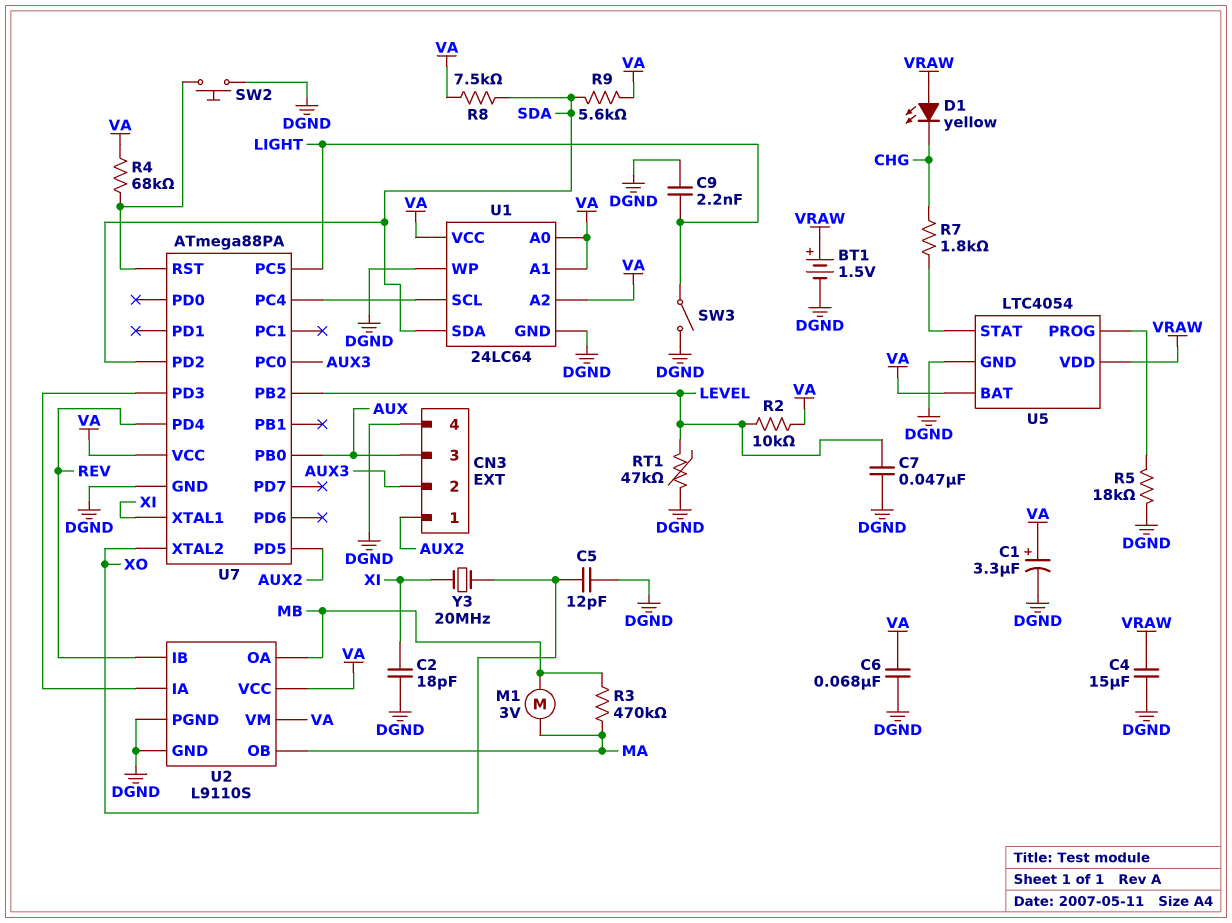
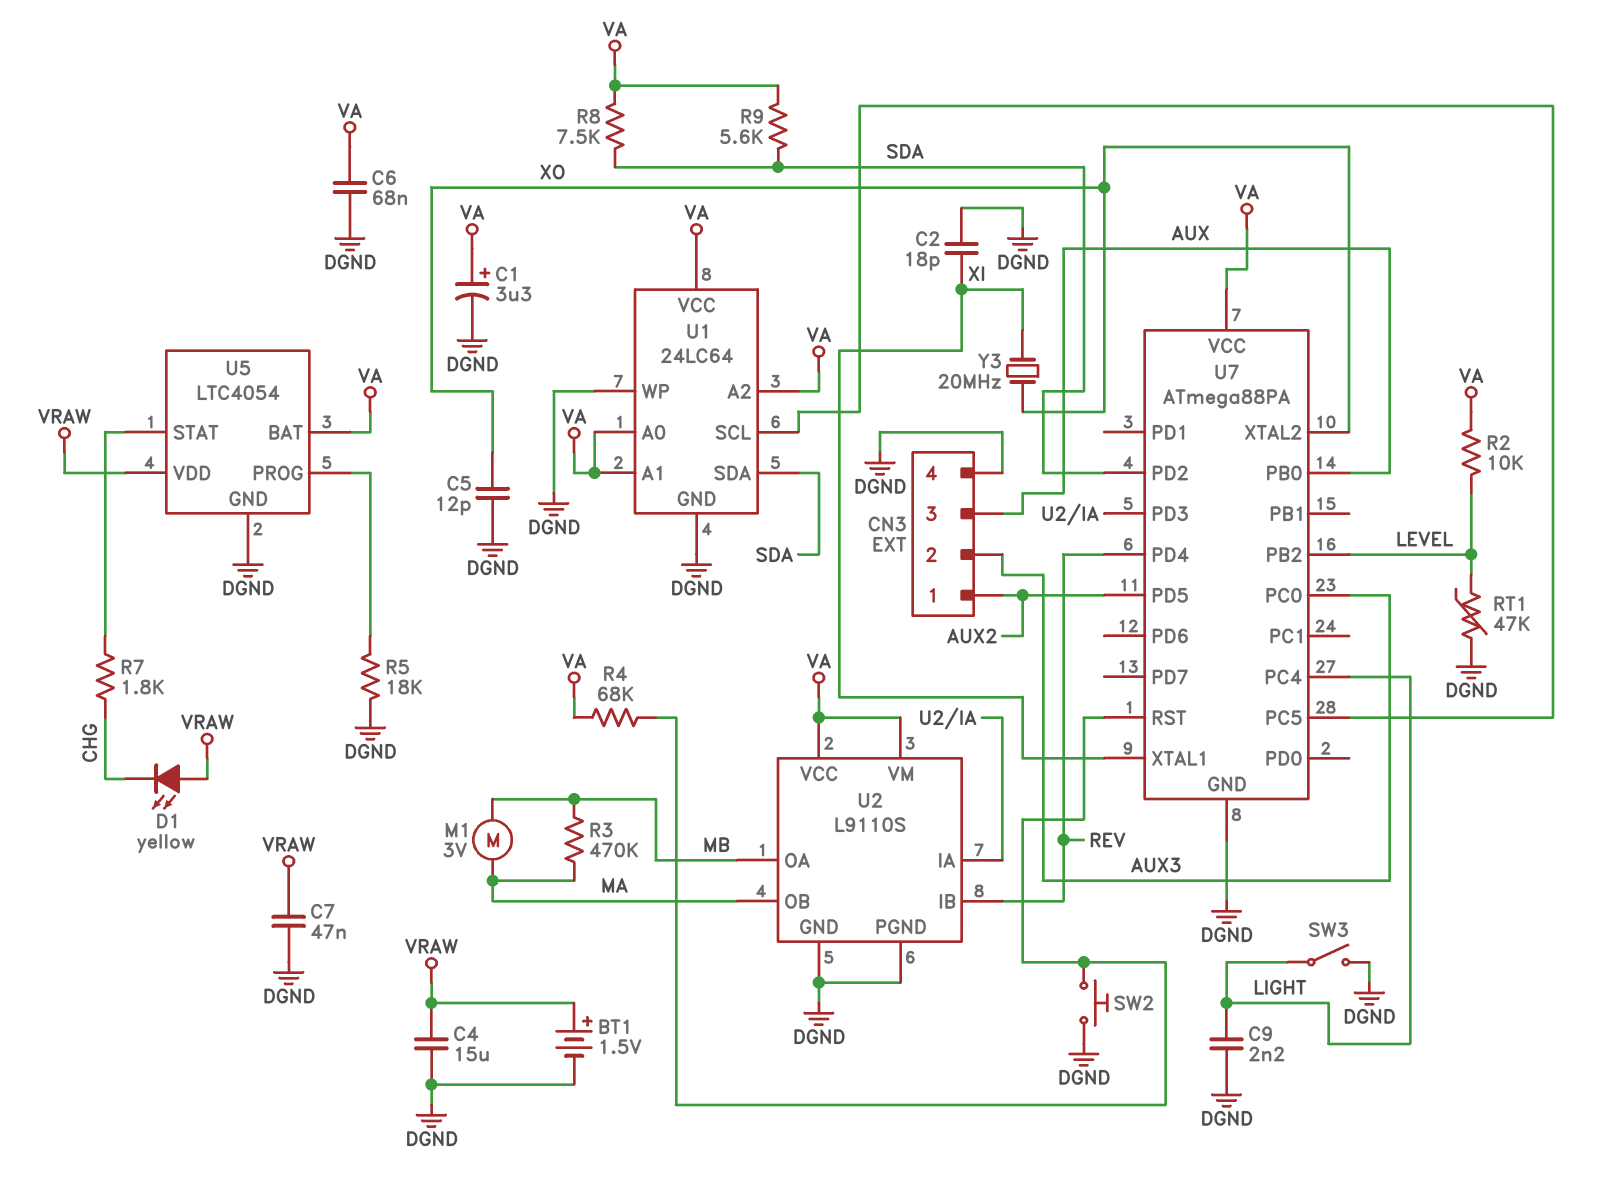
C7: 47nF (DGND, LEVEL) -> 47nF (DGND, VRAW)
U7 pin PC4: U1/SCL -> LIGHT
U7 pin PC5: LIGHT -> U1/SCL

